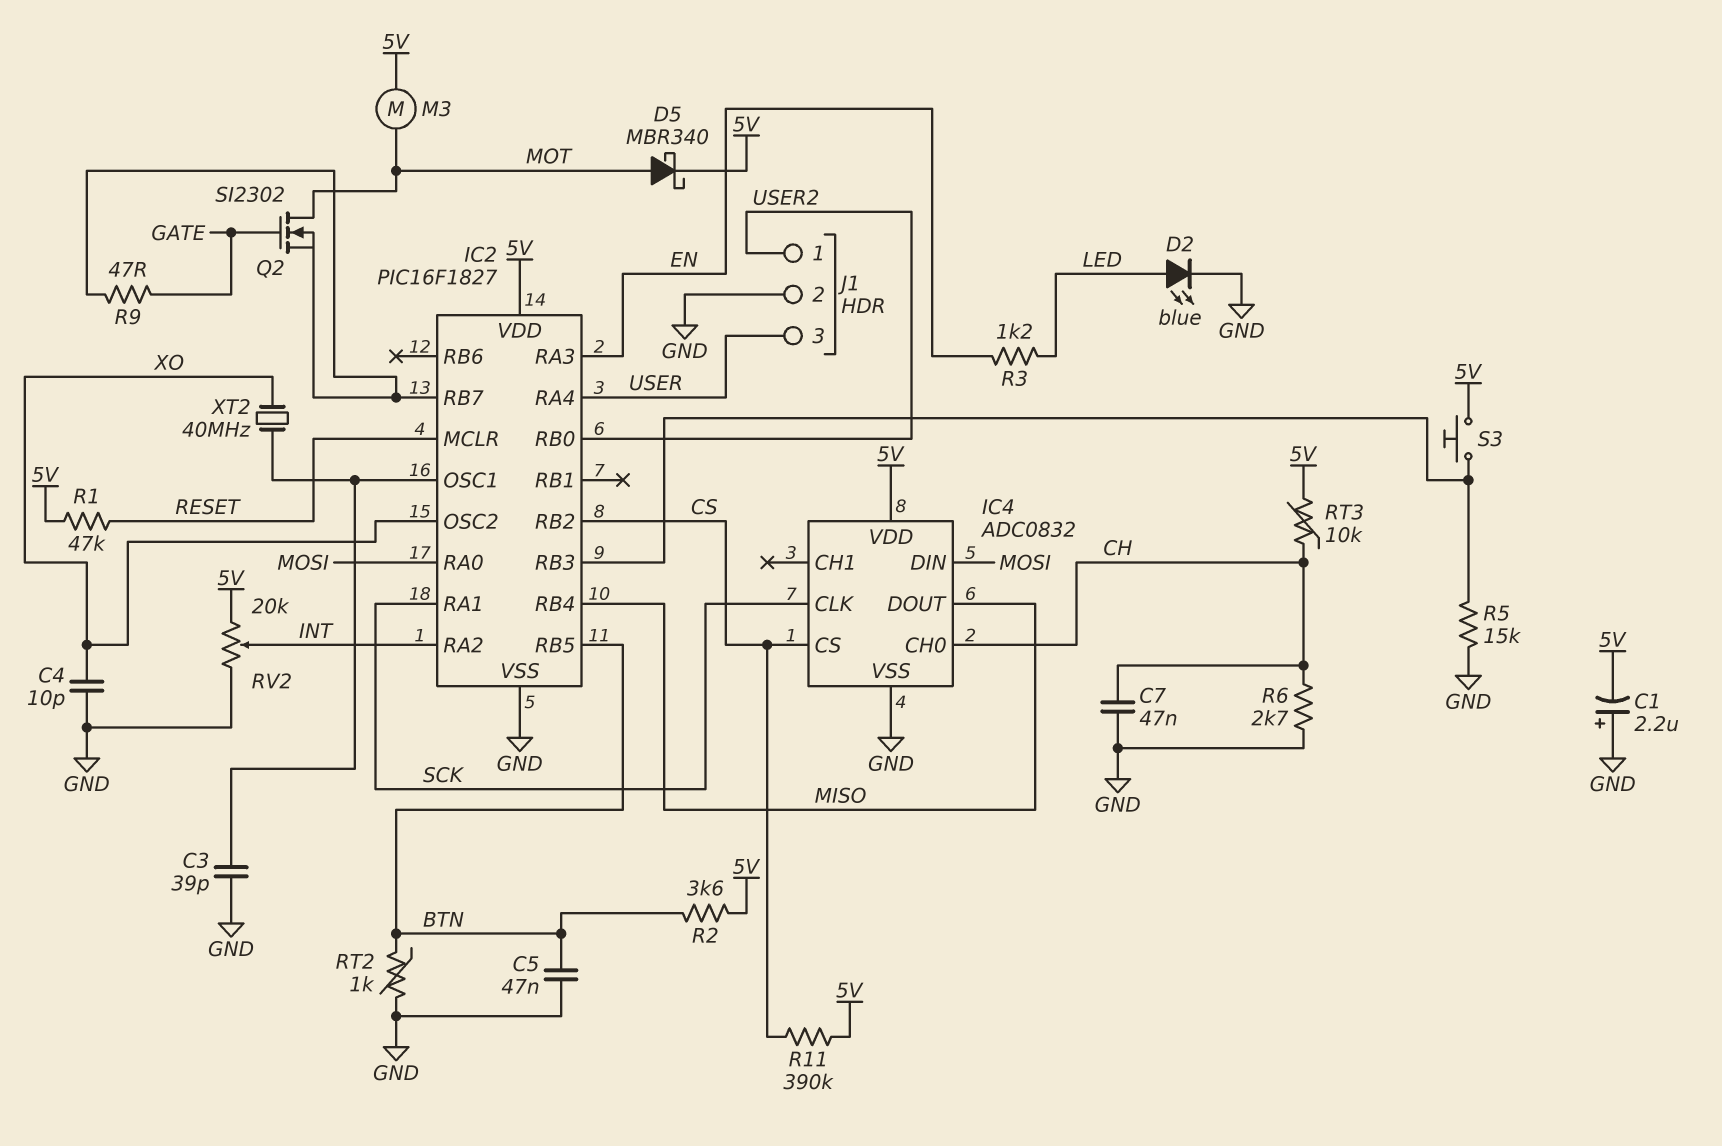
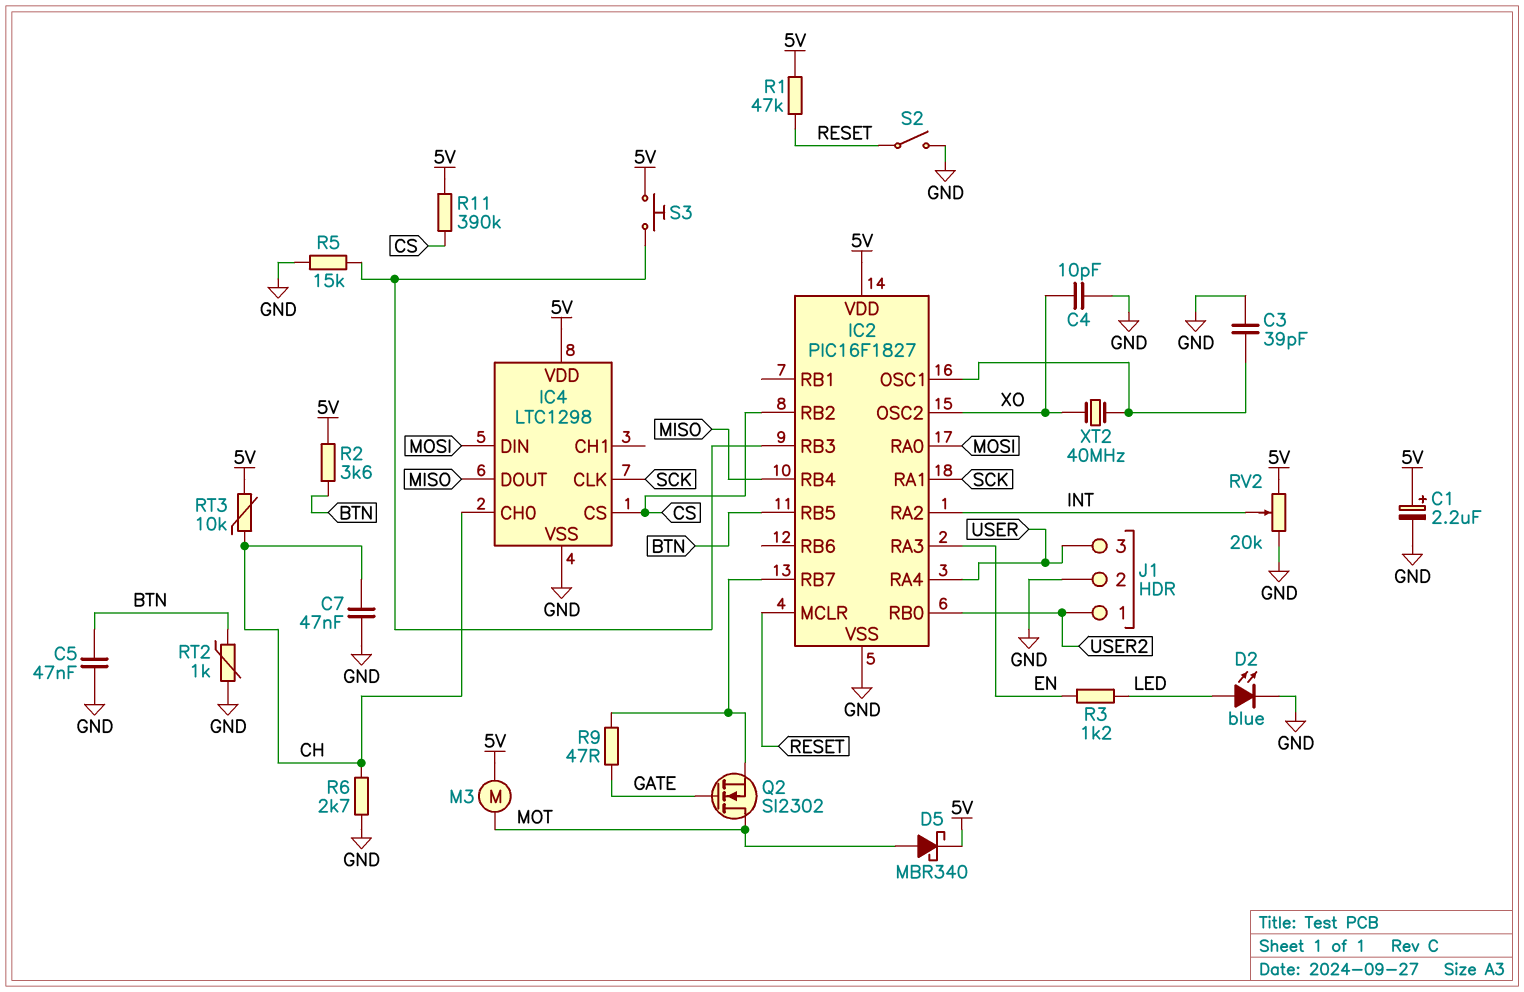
C1: 2.2uF (plus GND, minus 5V) -> 2.2uF (plus 5V, minus GND)
IC4: ADC0832 -> LTC1298
S2: none -> switch (GND, RESET)

